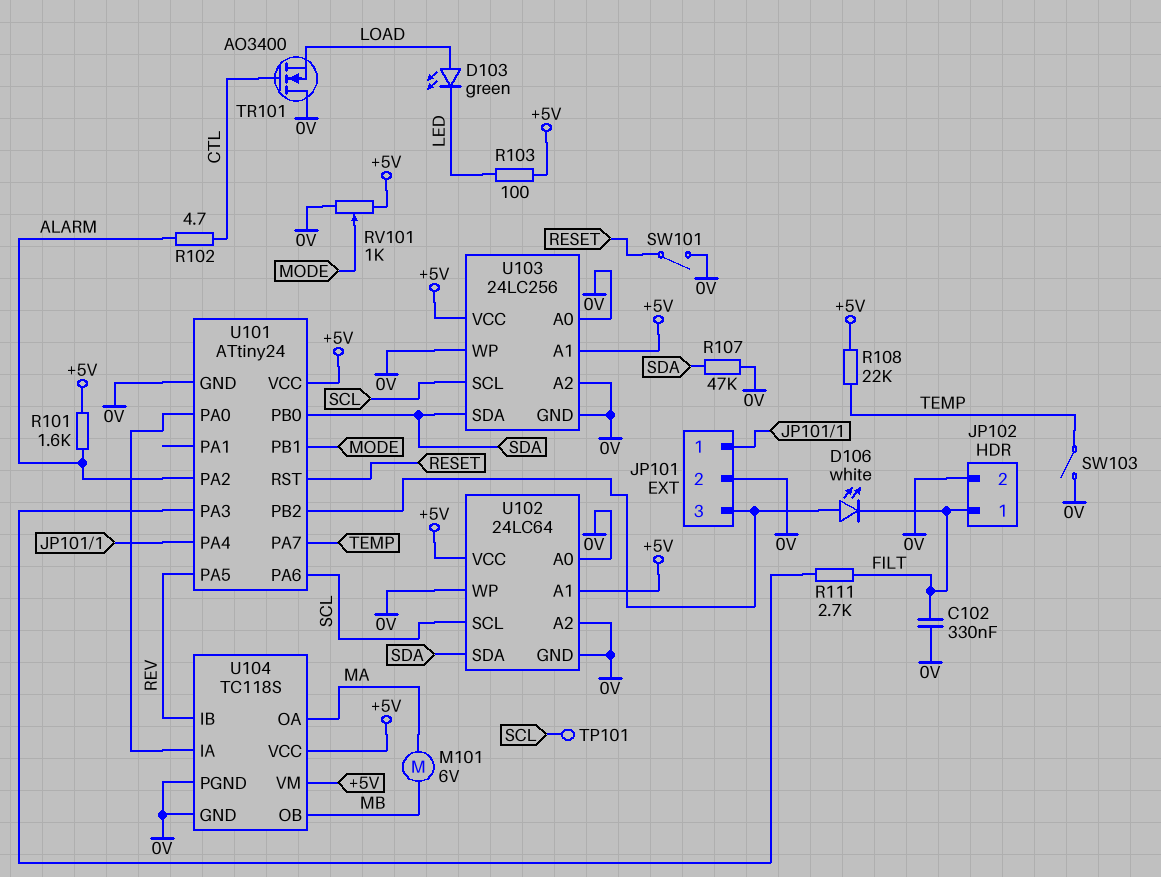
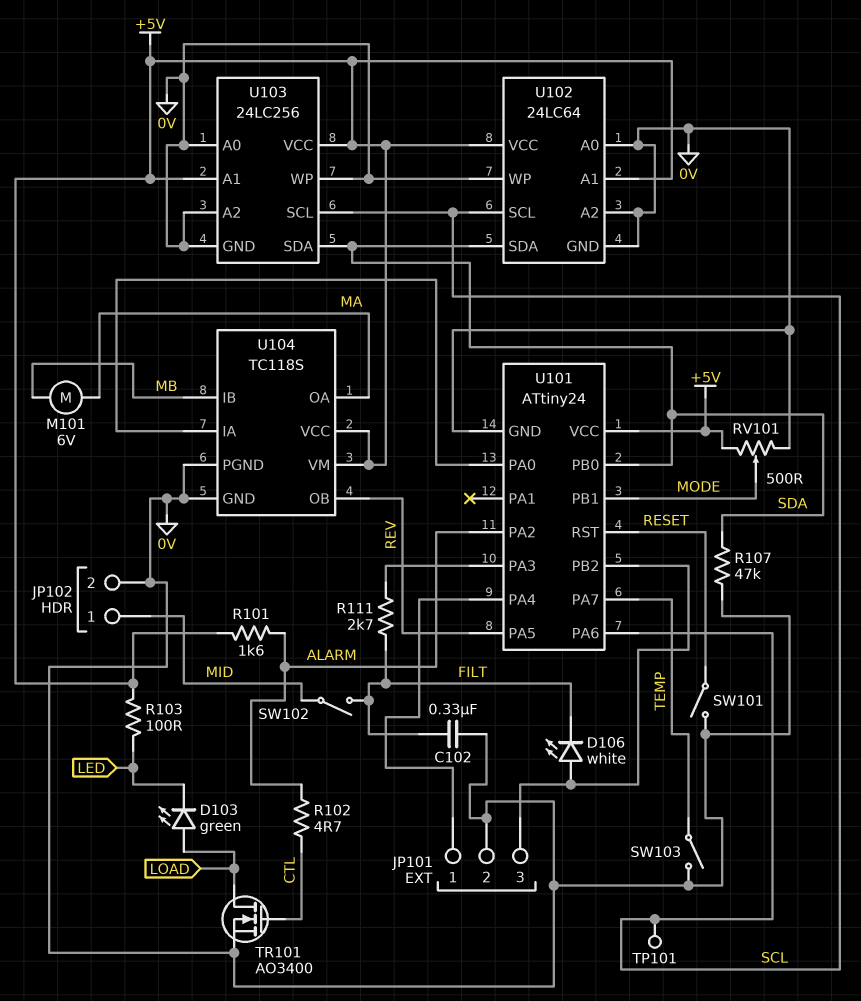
JP102 pin 1: FILT -> MID
R108: 22k (+5V, TEMP) -> none
RV101: 1k (+5V, 0V, wiper MODE) -> 500 (+5V, 0V, wiper MODE)
SW102: none -> switch (FILT, MID)
TR101: NMOS AO3400 (G CTL, D 0V, S LOAD) -> NMOS AO3400 (G CTL, D LOAD, S 0V)
U104 pin IB: REV -> MB
U104 pin OB: MB -> REV

